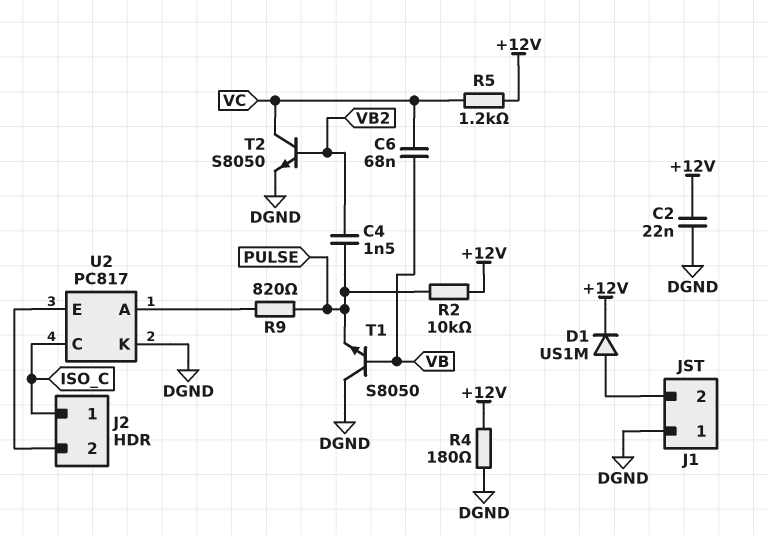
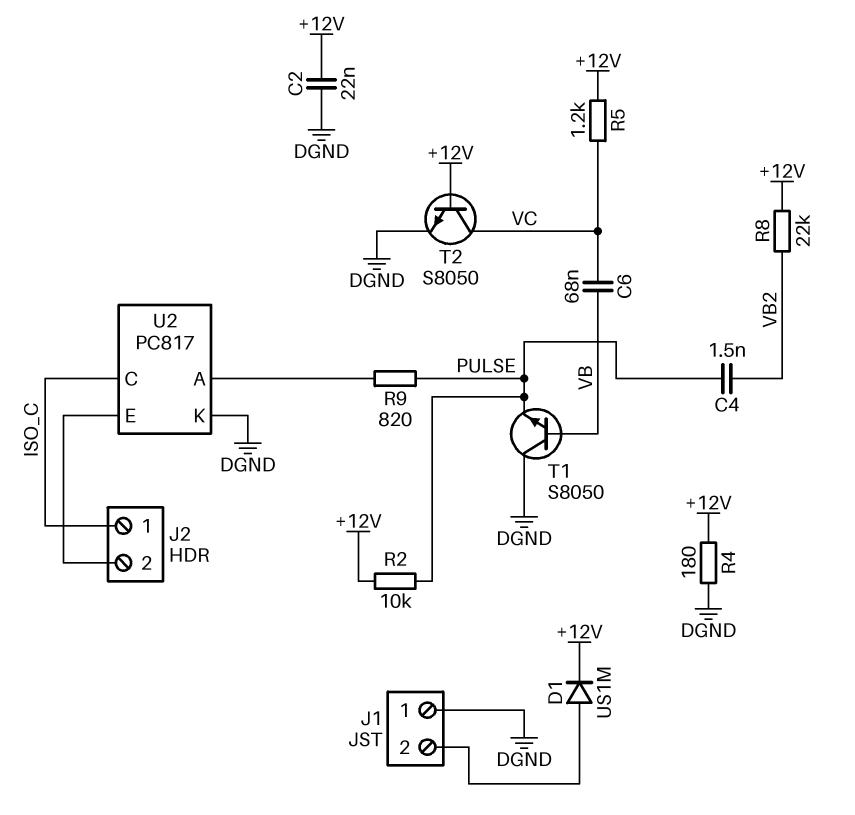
R8: none -> 22k (+12V, VB2)
T2: NPN S8050 (B VB2, C VC, E DGND) -> NPN S8050 (B +12V, C VC, E DGND)

